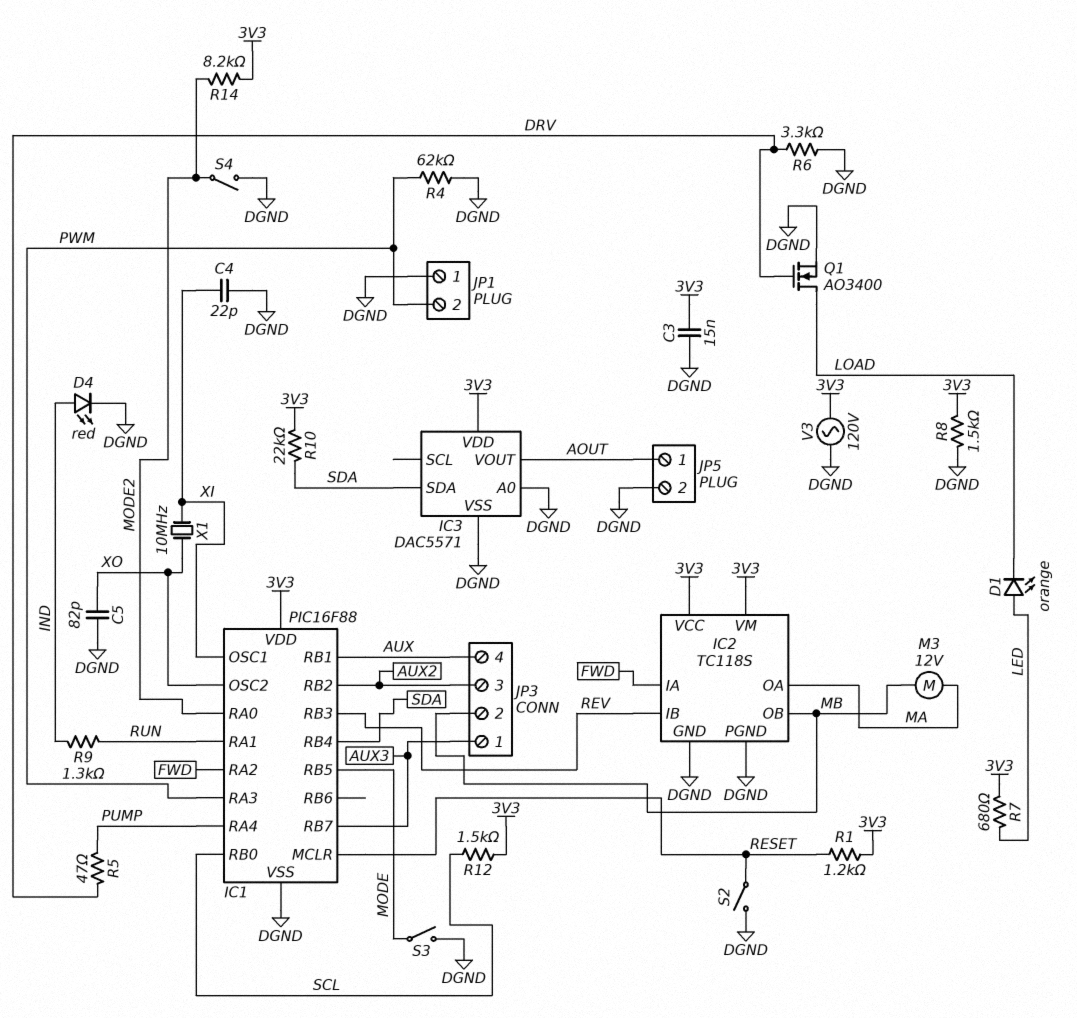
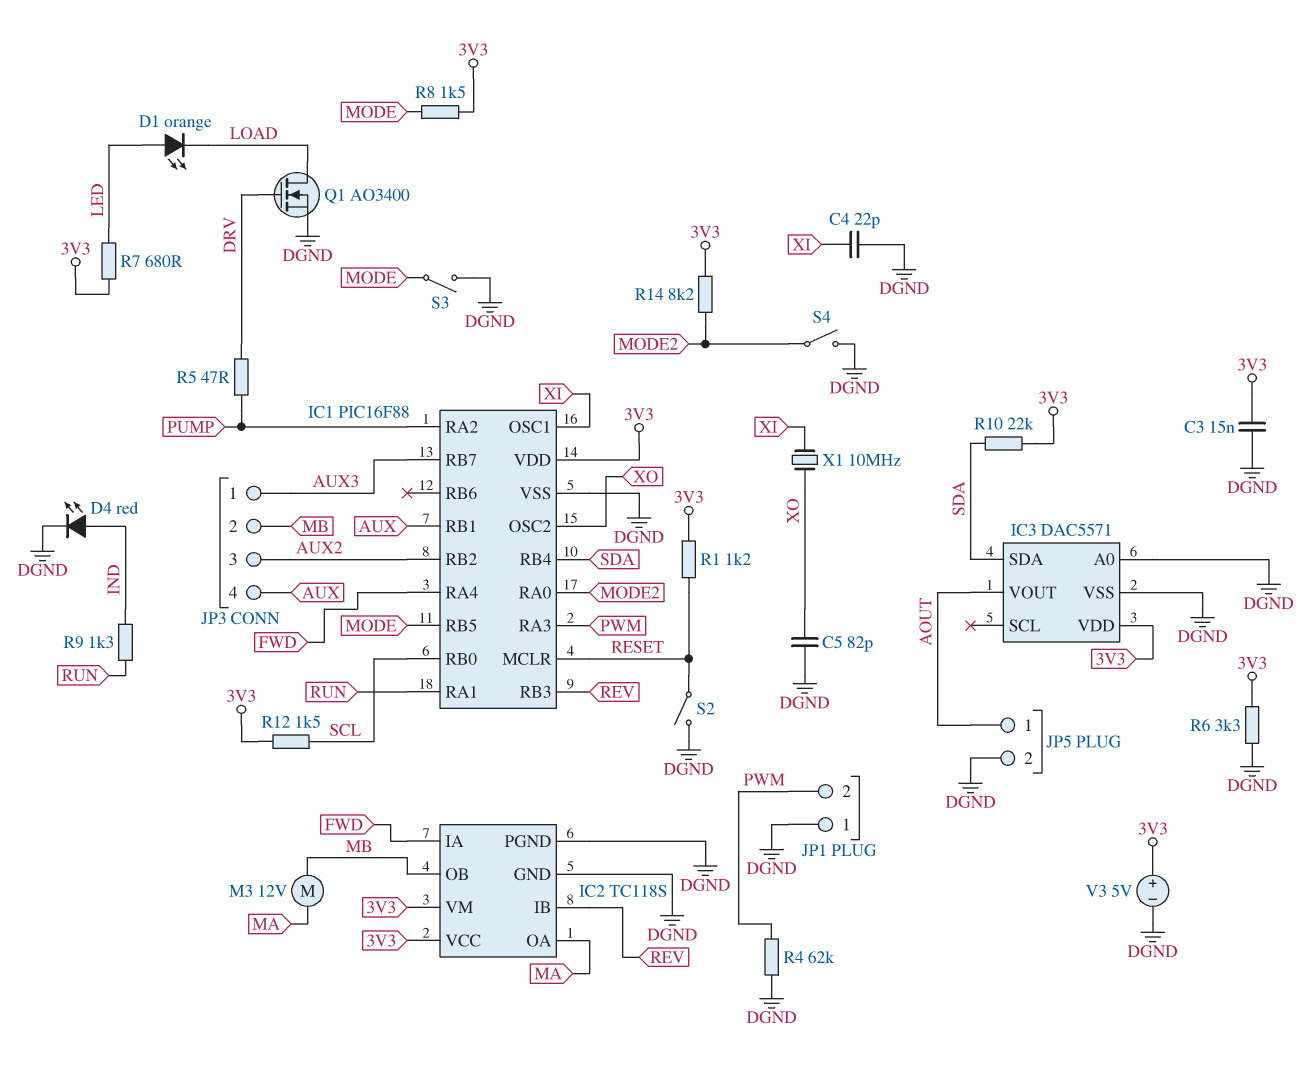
IC1 pin RA2: FWD -> PUMP
IC1 pin RA4: PUMP -> FWD
R6: 3.3k (DGND, DRV) -> 3.3k (3V3, DGND)
R8: 1.5k (3V3, DGND) -> 1.5k (3V3, MODE)
V3: AC 120V (3V3, DGND) -> 5V (plus 3V3, minus DGND)

